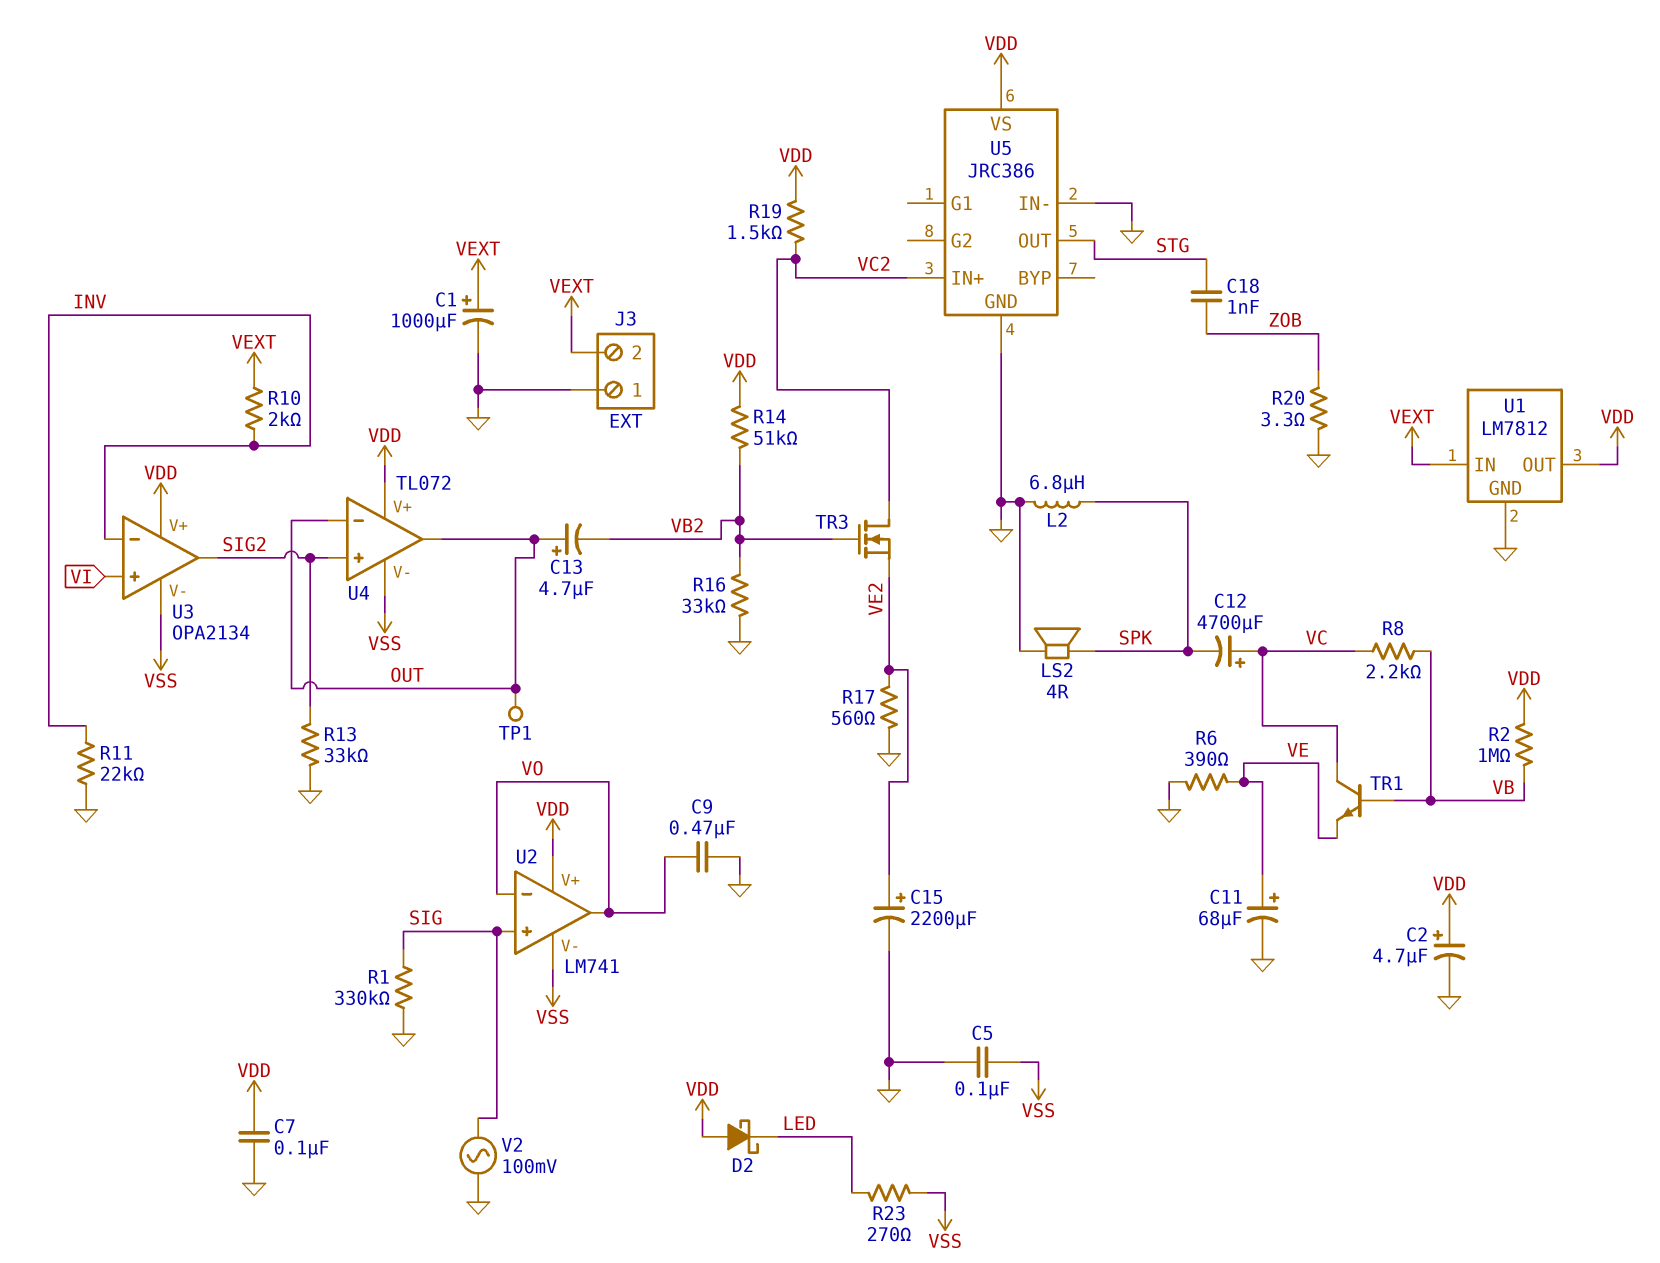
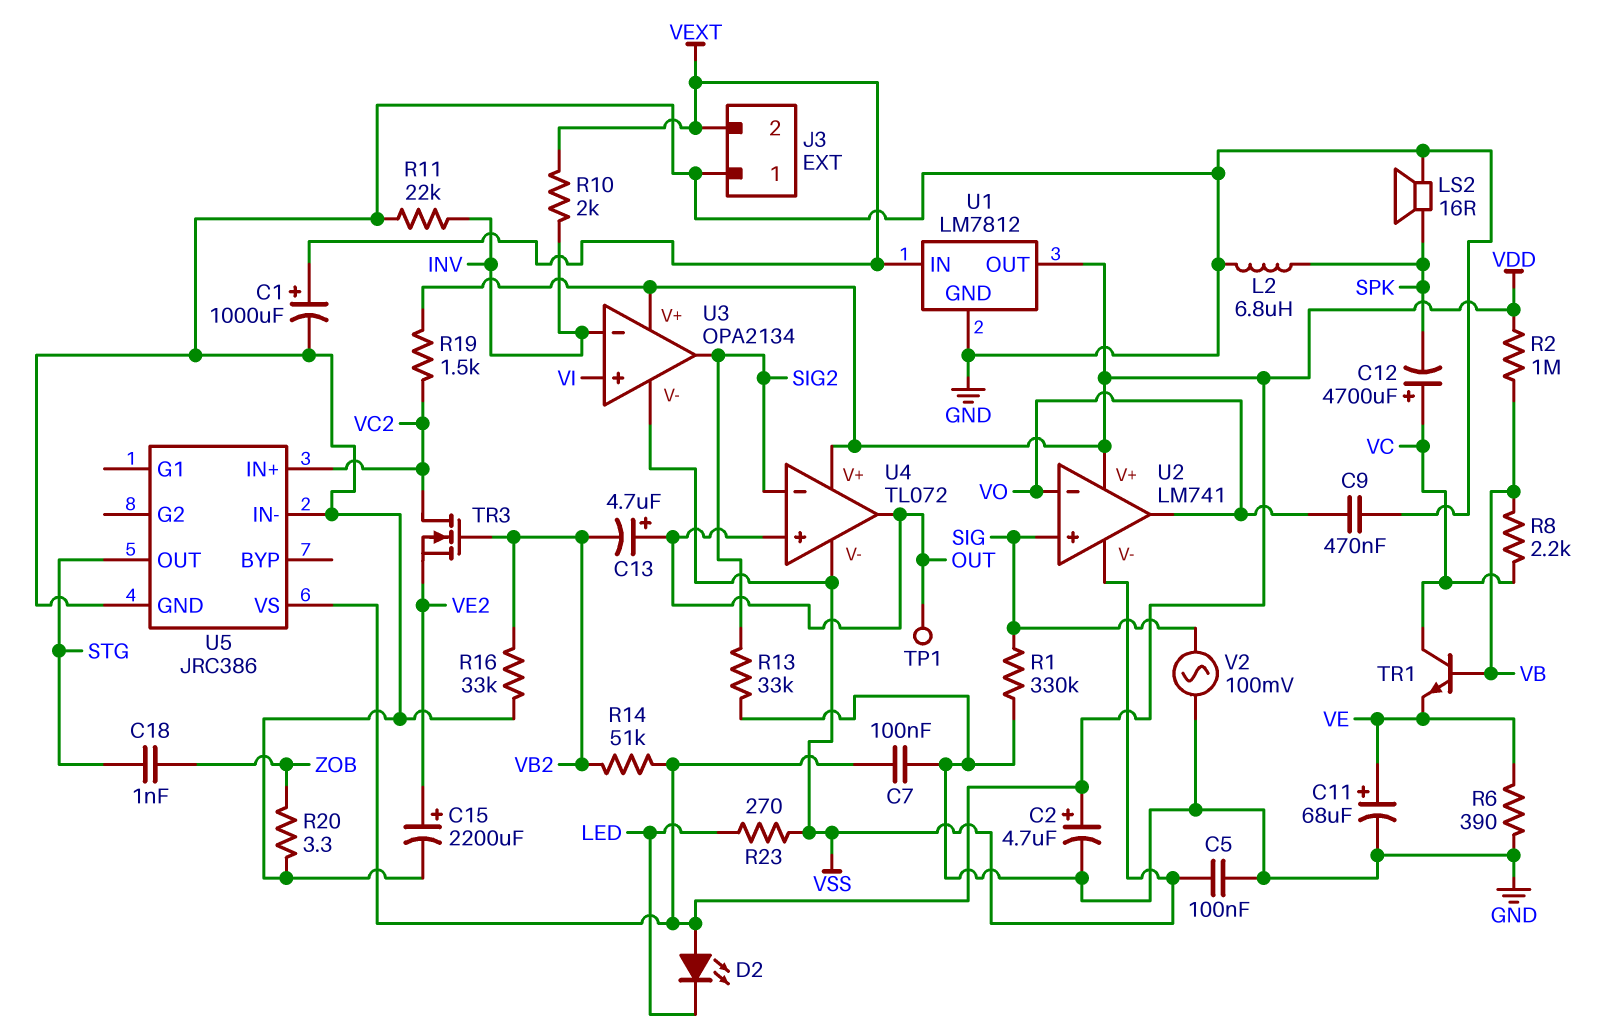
D2: schottky (A VDD, K LED) -> LED (A VDD, K LED)
LS2: speaker 4R (GND, SPK) -> speaker 16R (GND, SPK)
R17: 560 (GND, VE2) -> none
U4 pin in+: SIG2 -> OUT
U4 pin in-: OUT -> SIG2

